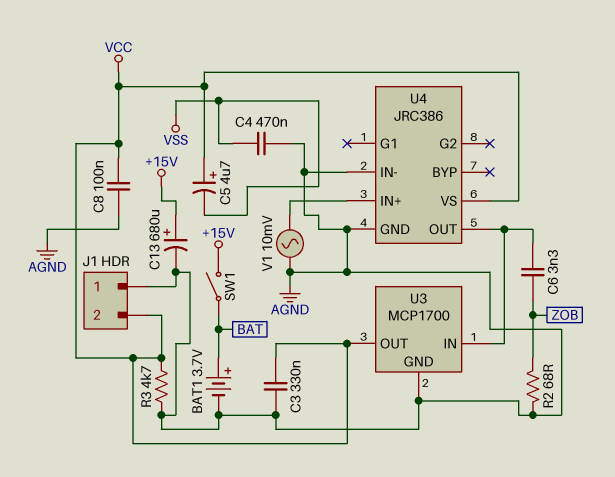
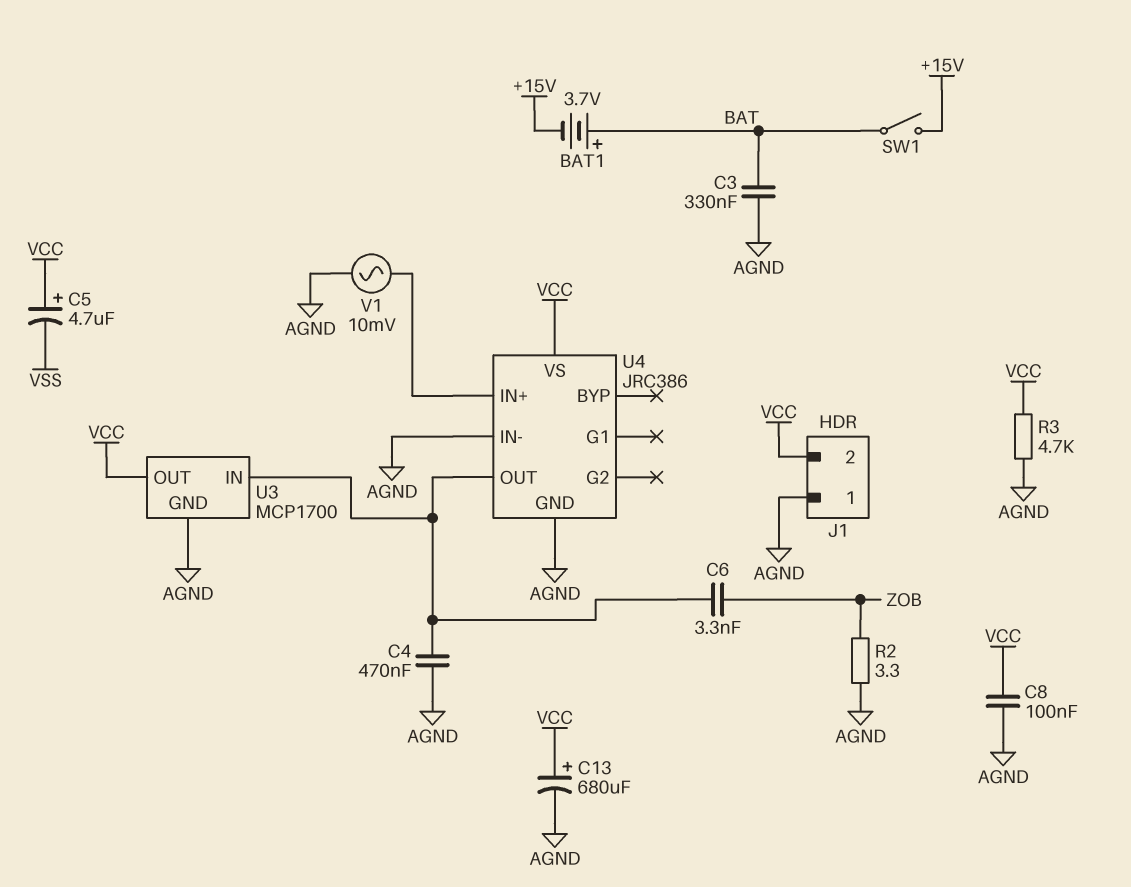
BAT1: 3.7V (plus BAT, minus AGND) -> 3.7V (plus BAT, minus +15V)
C3: 330nF (AGND, VCC) -> 330nF (AGND, BAT)
C4: 470nF (AGND, VSS) -> 470nF (AGND, U3/IN)
C13: 680uF (plus +15V, minus AGND) -> 680uF (plus VCC, minus AGND)
R2: 68 (AGND, ZOB) -> 3.3 (AGND, ZOB)

